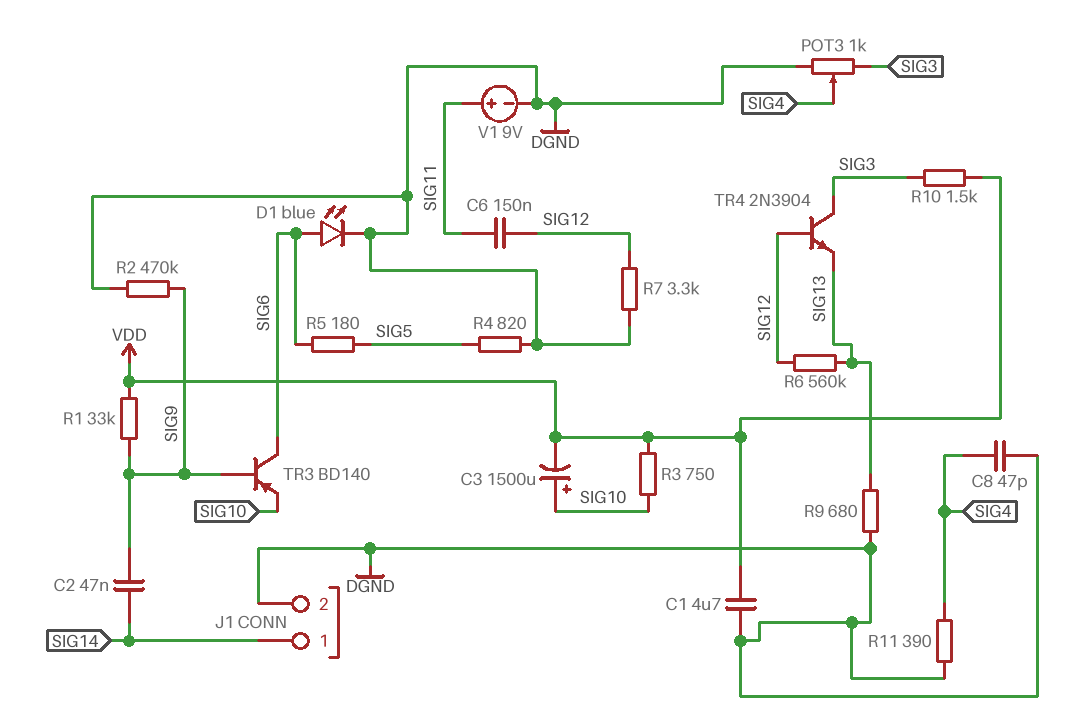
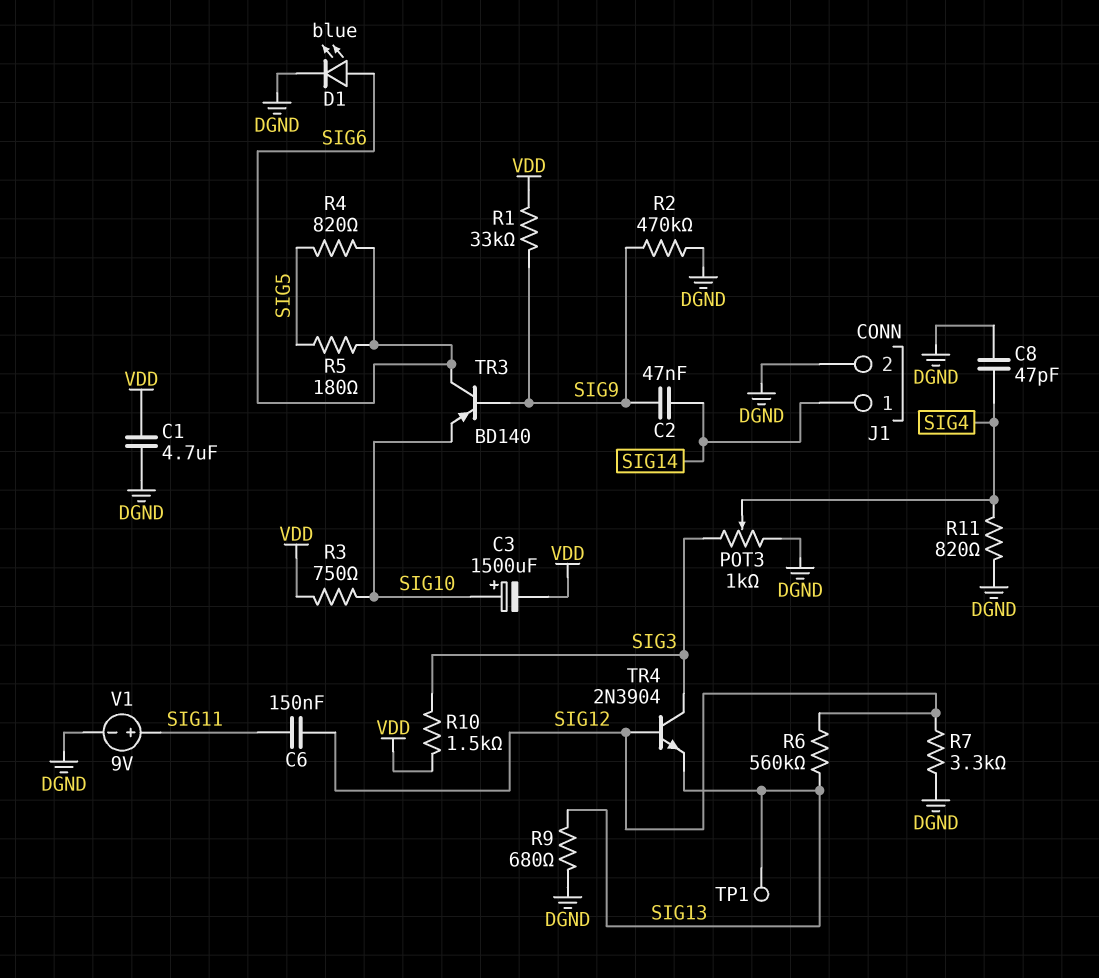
R4: 820 (DGND, SIG5) -> 820 (SIG5, SIG6)
R11: 390 (DGND, SIG4) -> 820 (DGND, SIG4)
TP1: none -> test point (SIG13)

